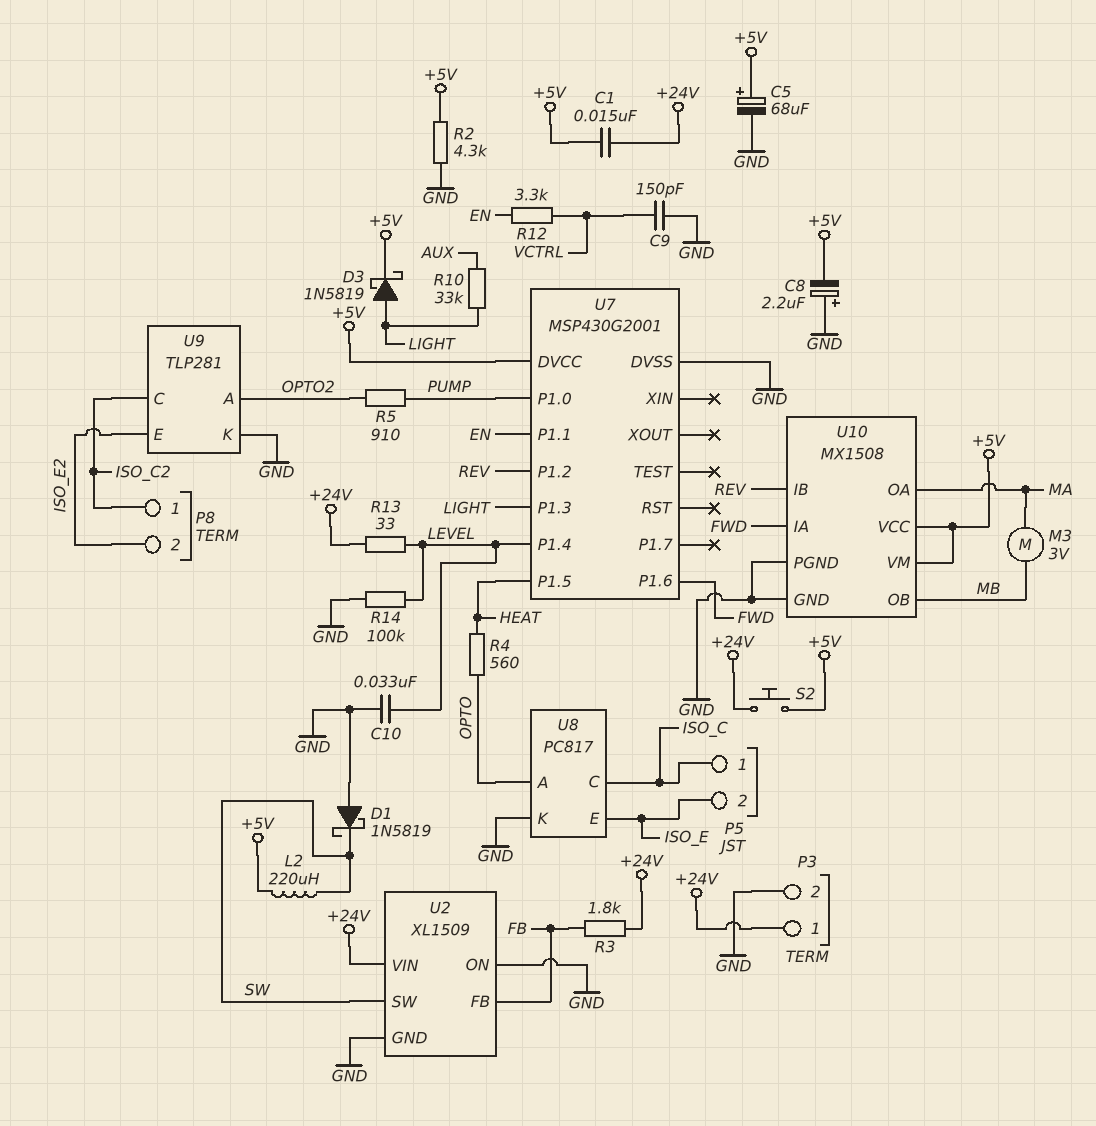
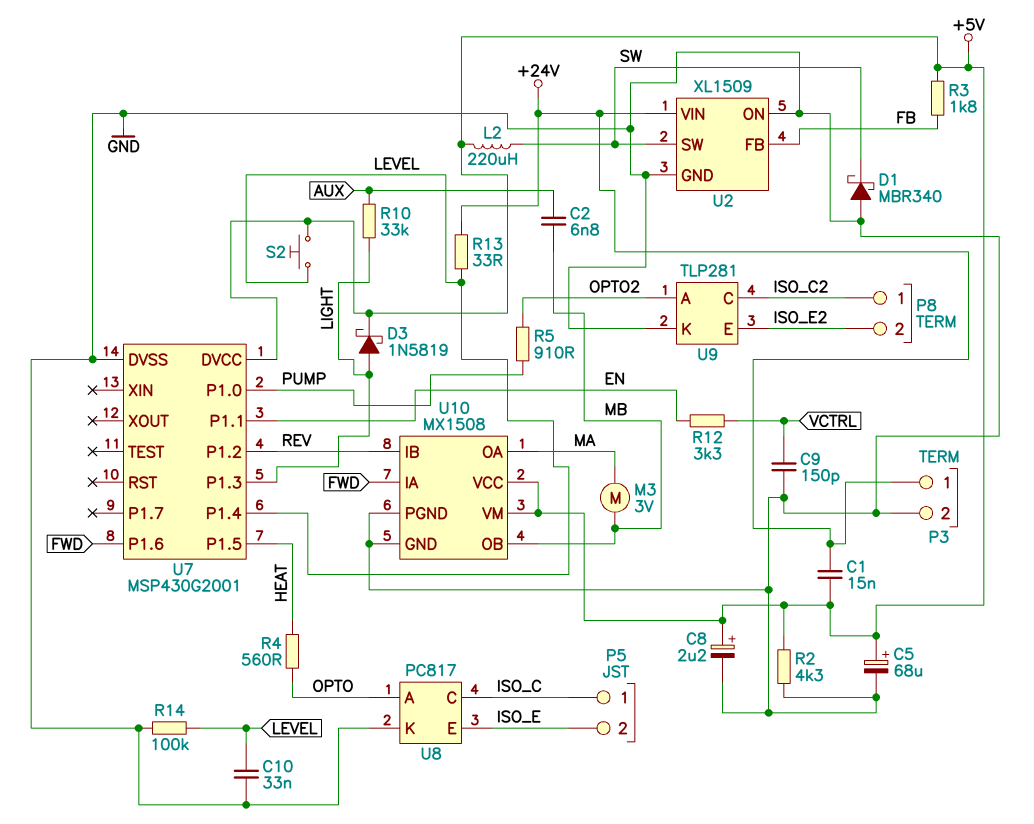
C2: none -> 6.8nF (AUX, MB)
C8: 2.2uF (plus GND, minus +5V) -> 2.2uF (plus +5V, minus GND)
D1: schottky 1N5819 (A GND, K SW) -> schottky MBR340 (A GND, K SW)
R3: 1.8k (+24V, FB) -> 1.8k (+5V, FB)
S2: button (+5V, +24V) -> button (+5V, LEVEL)

